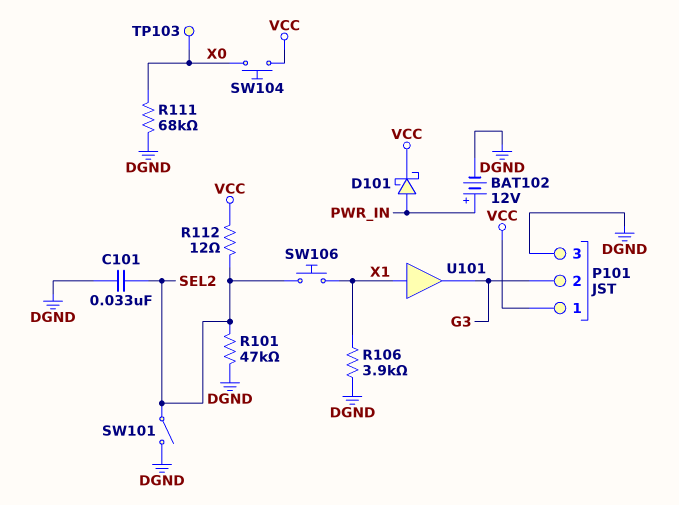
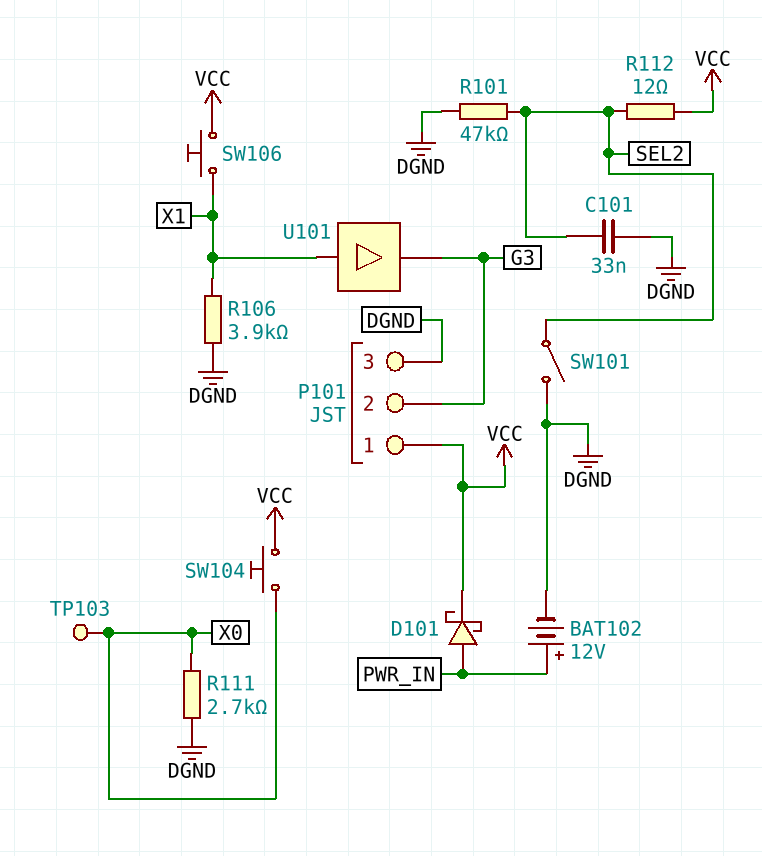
R111: 68k (DGND, X0) -> 2.7k (DGND, X0)
SW106: button (SEL2, X1) -> button (VCC, X1)

